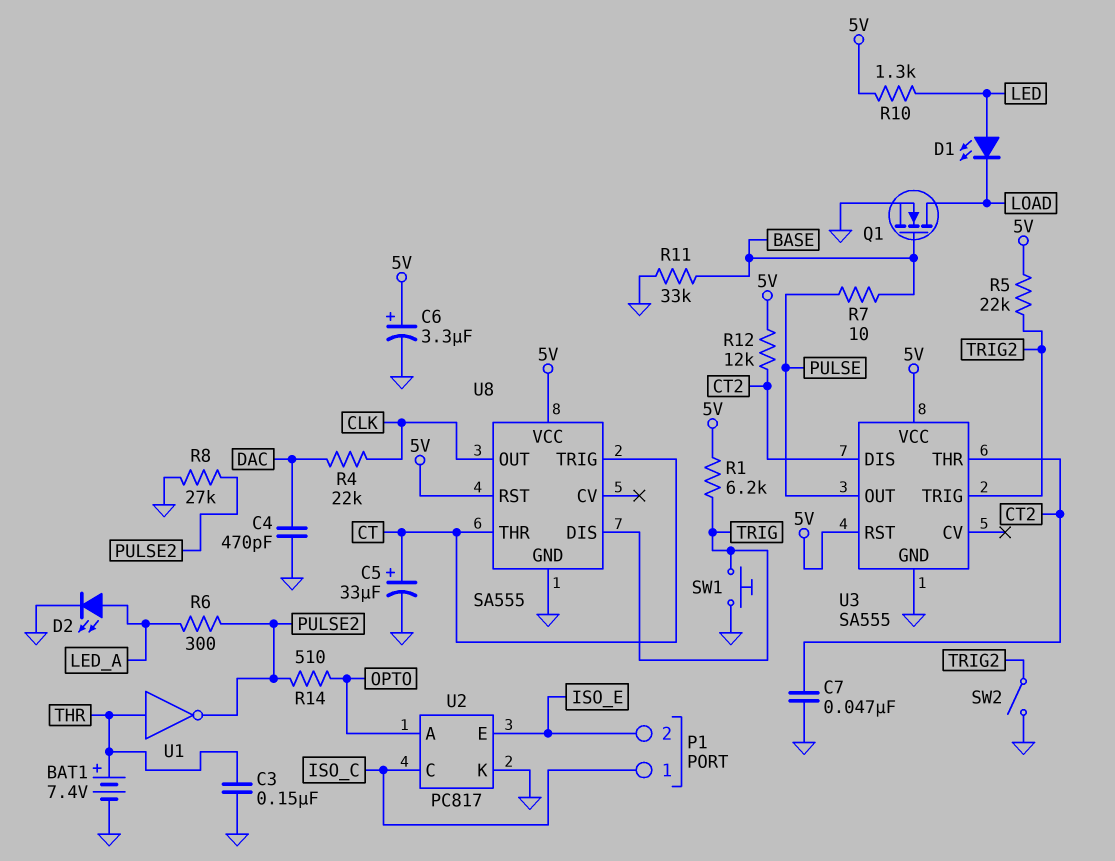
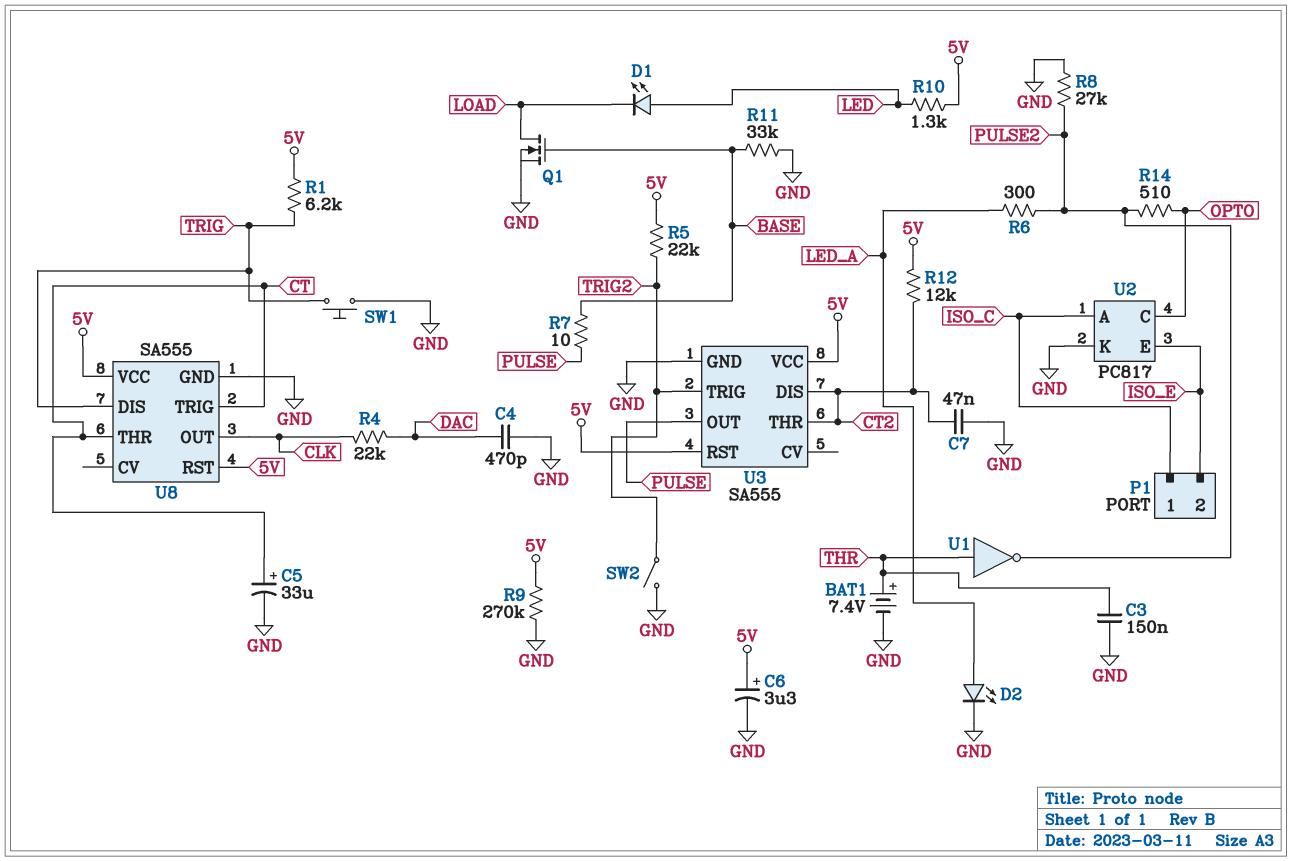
R9: none -> 270k (5V, GND)
U2 pin A: OPTO -> ISO_C
U2 pin C: ISO_C -> OPTO

